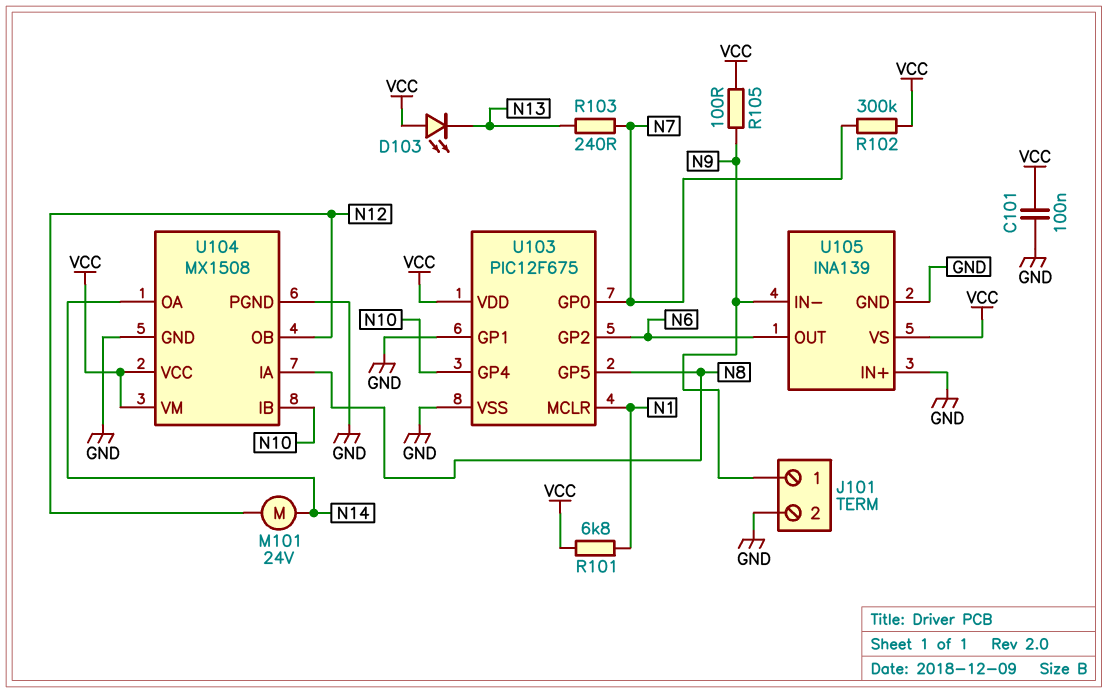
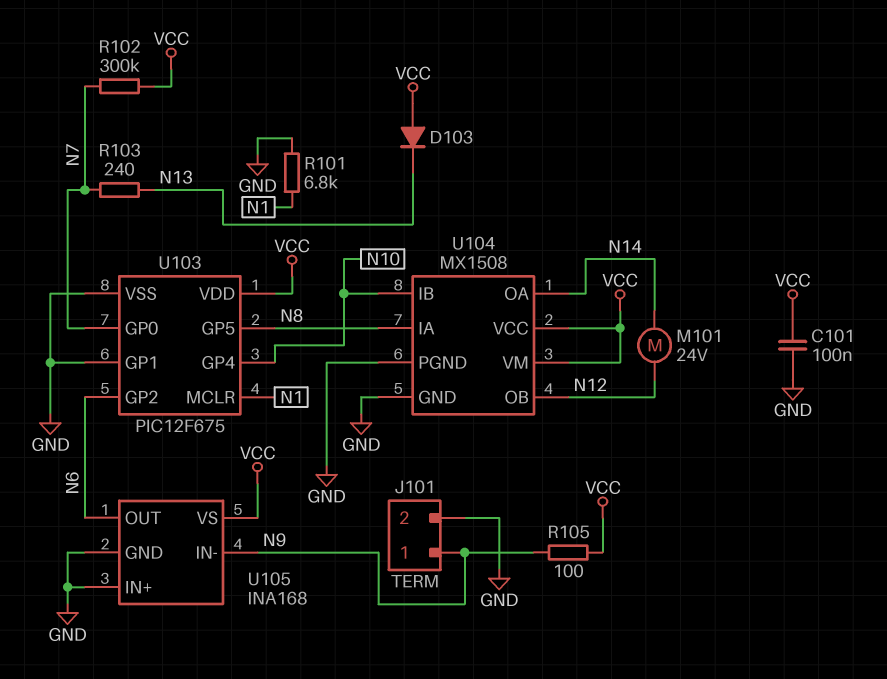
D103: LED (A VCC, K N13) -> diode (A VCC, K N13)
R101: 6.8k (N1, VCC) -> 6.8k (GND, N1)
U105: INA139 -> INA168

